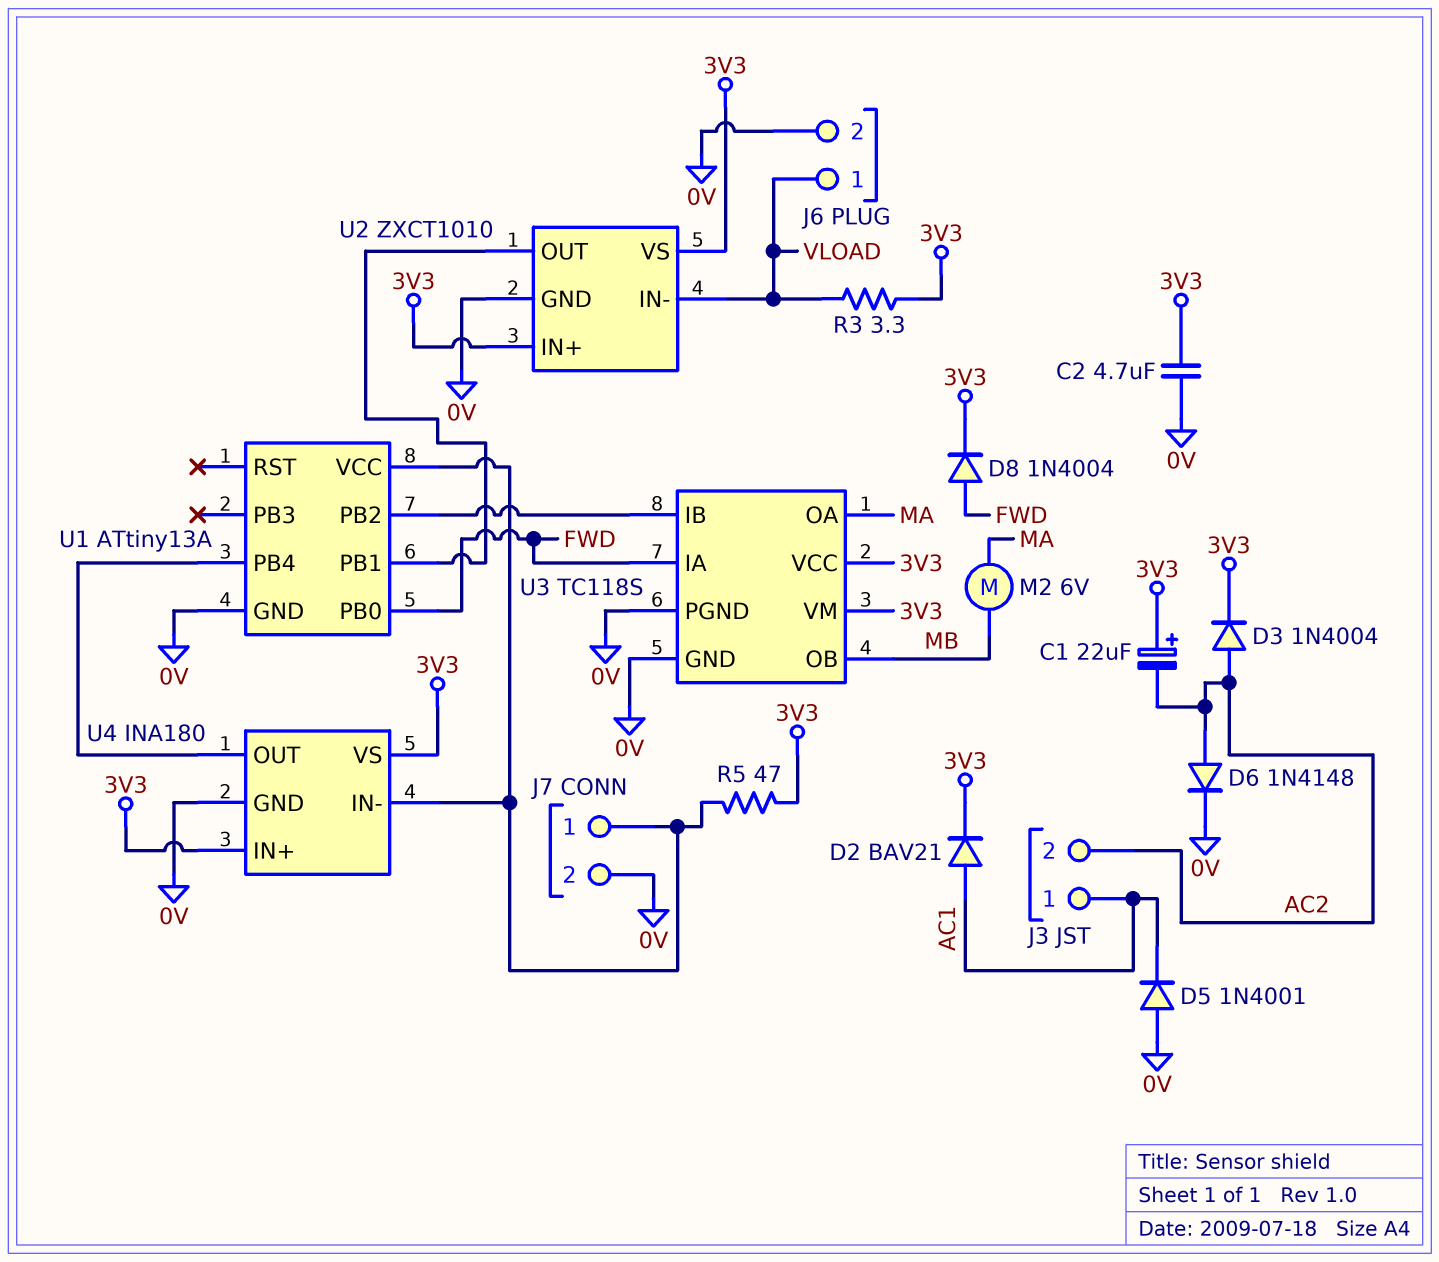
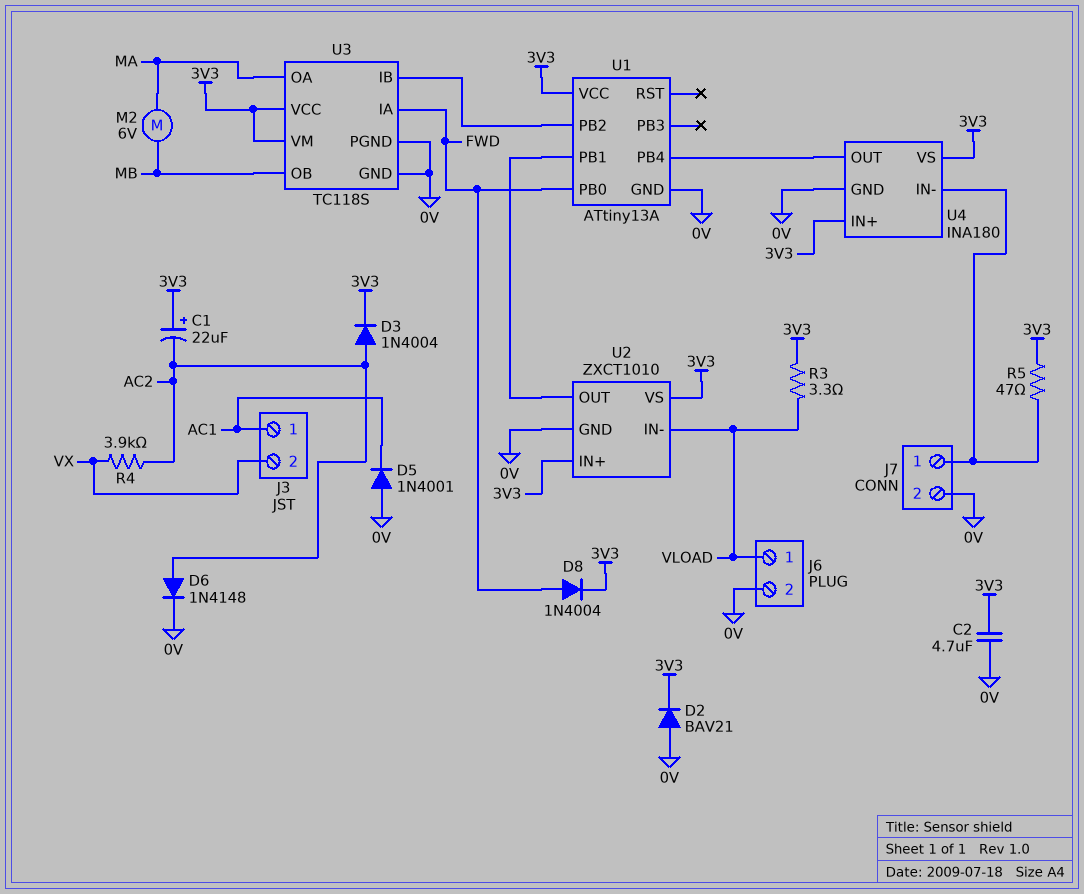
D2: diode BAV21 (A AC1, K 3V3) -> diode BAV21 (A 0V, K 3V3)
J3 pin 2: AC2 -> VX
R4: none -> 3.9k (AC2, VX)
U1 pin VCC: J7/1 -> 3V3

